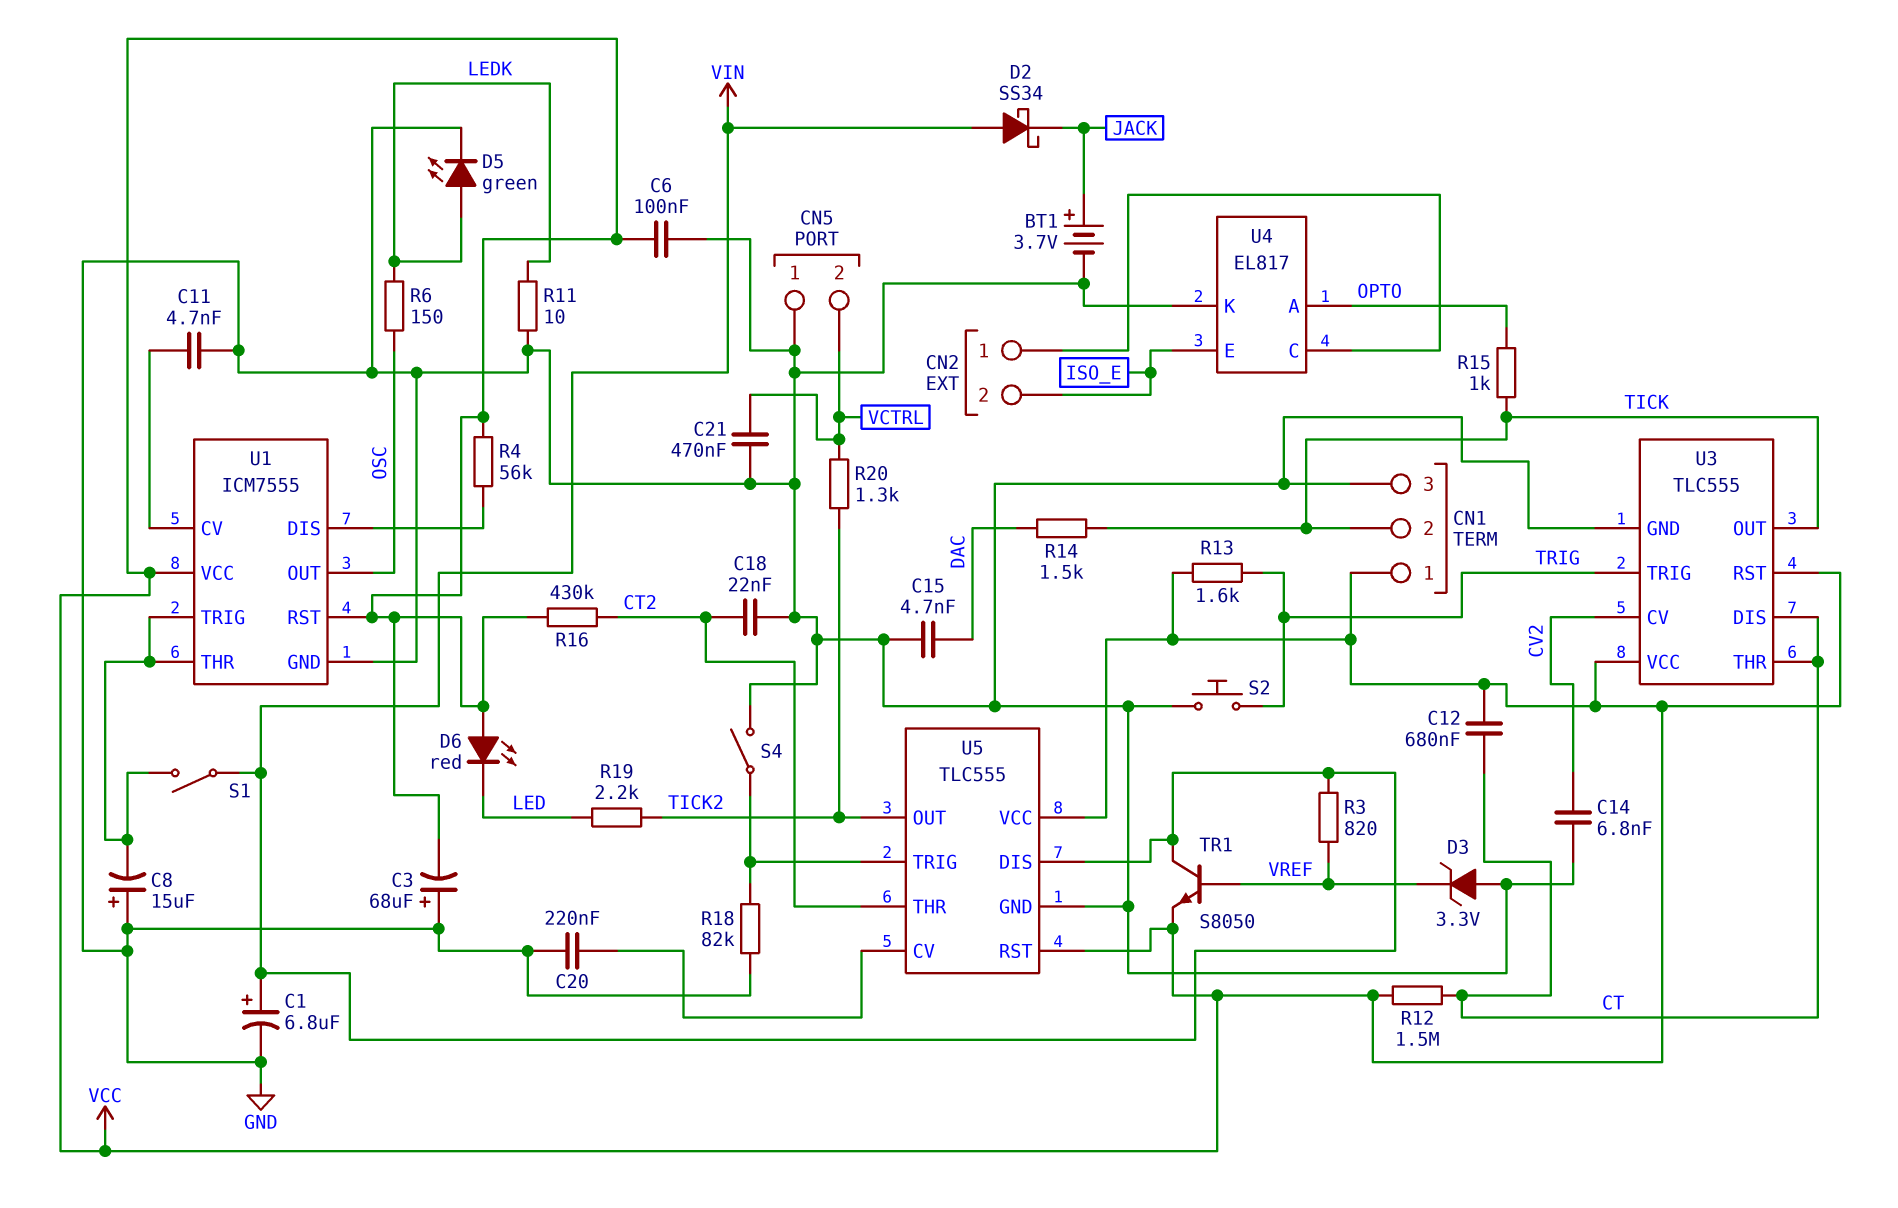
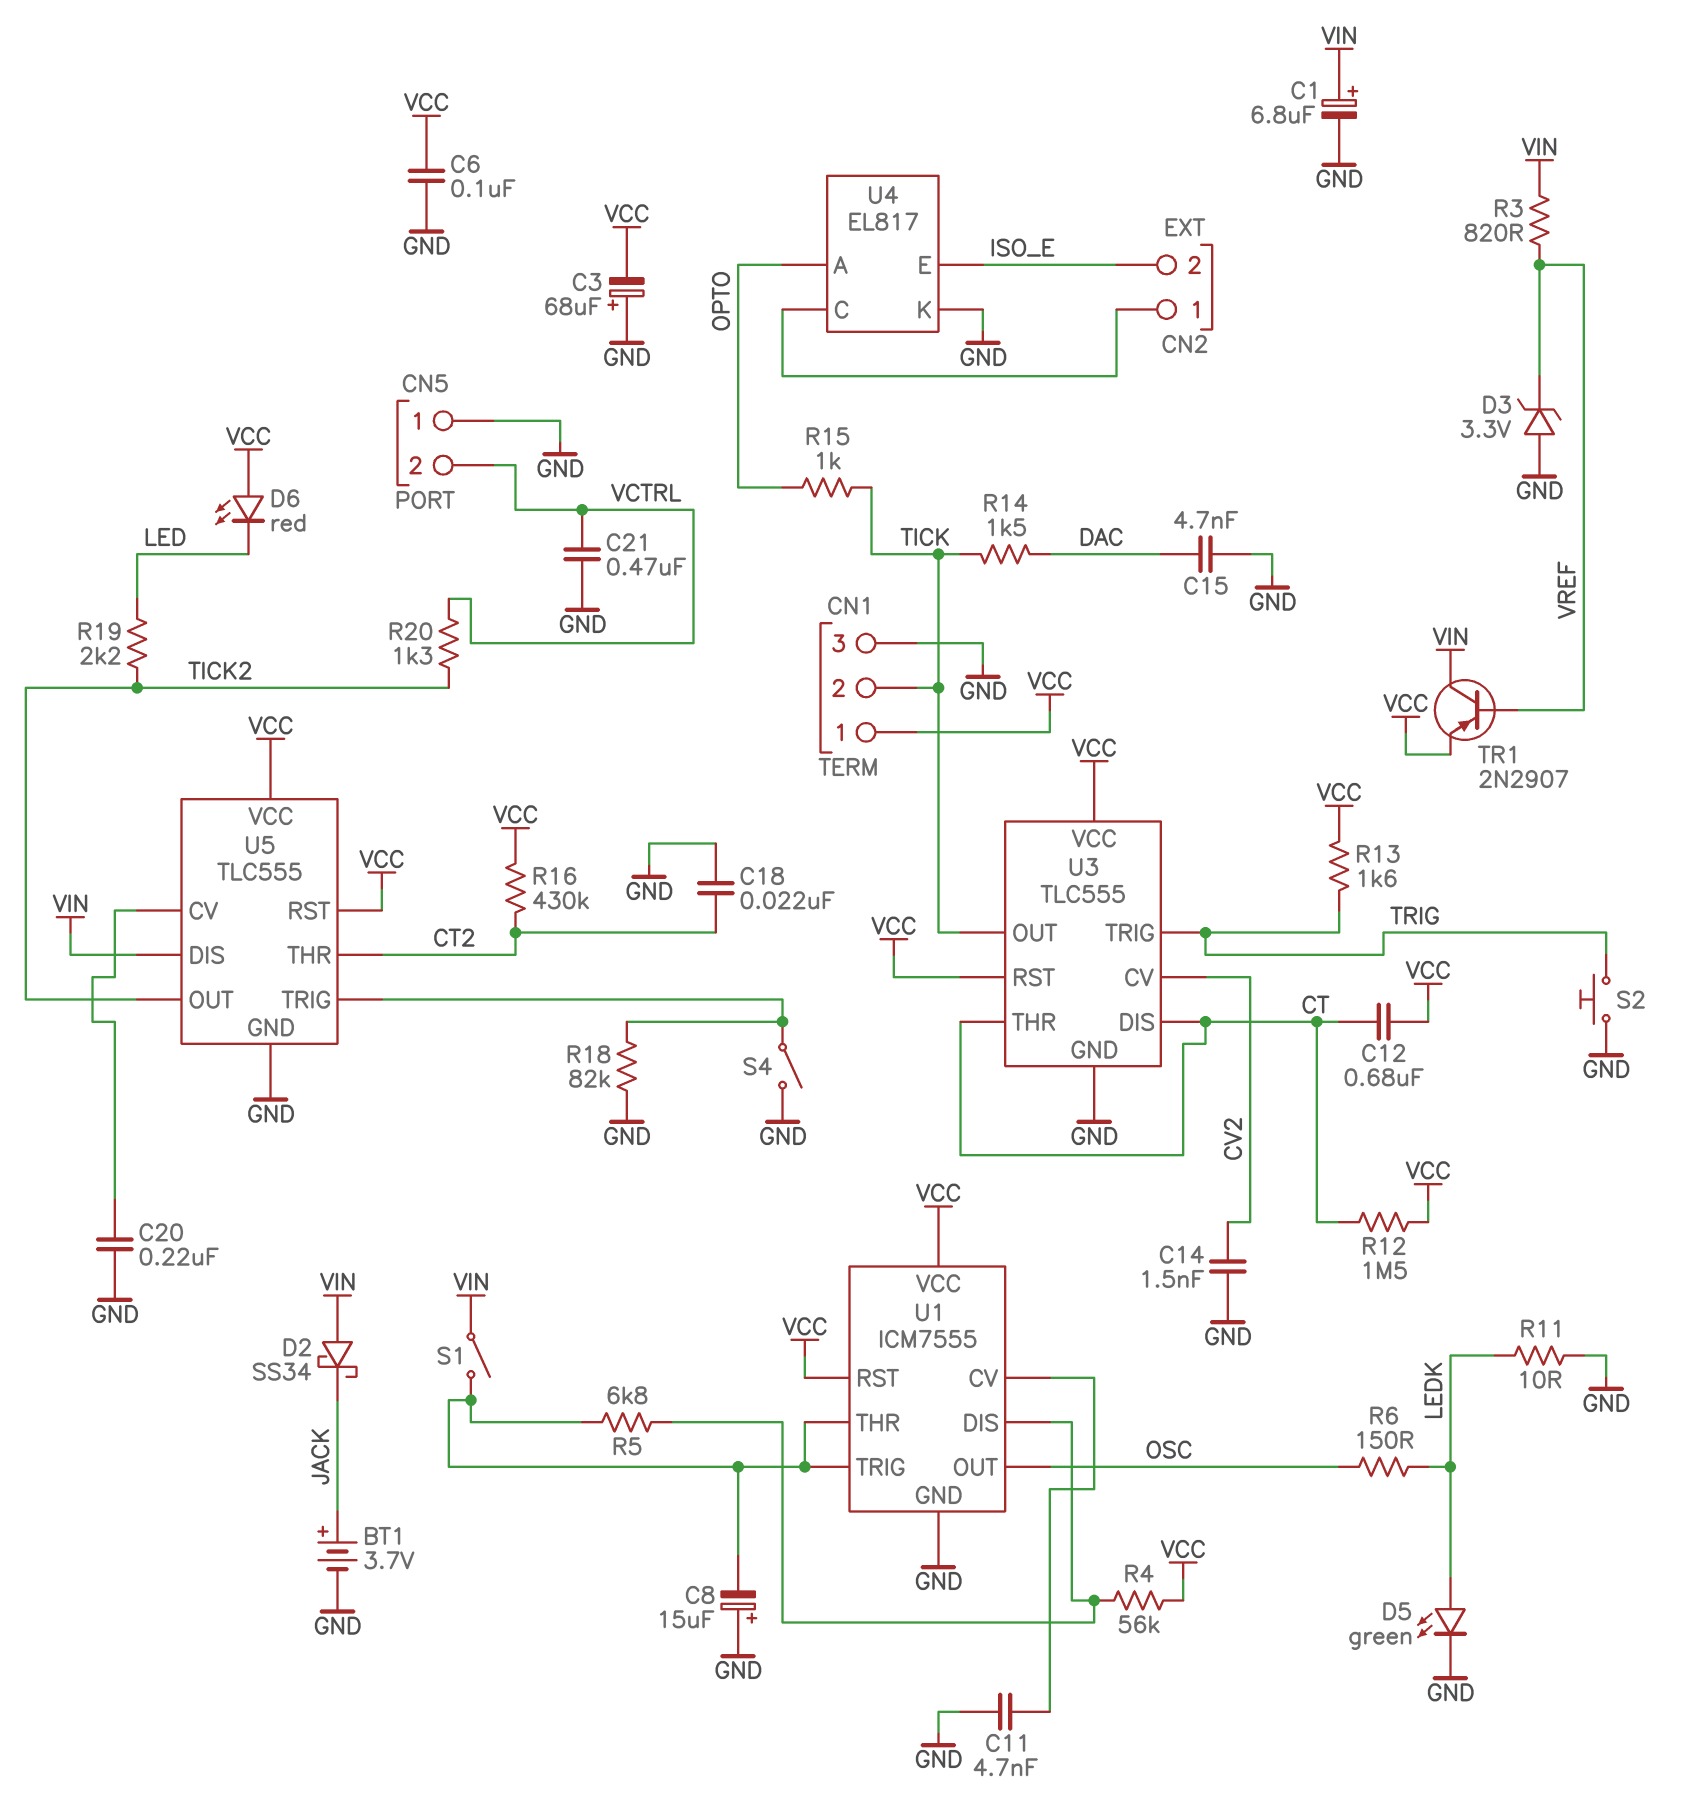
C14: 6.8nF (CV2, GND) -> 1.5nF (CV2, GND)
R5: none -> 6.8k (U1/DIS, U1/THR)
TR1: NPN S8050 (B VREF, C VIN, E VCC) -> PNP 2N2907 (B VREF, C VIN, E VCC)

